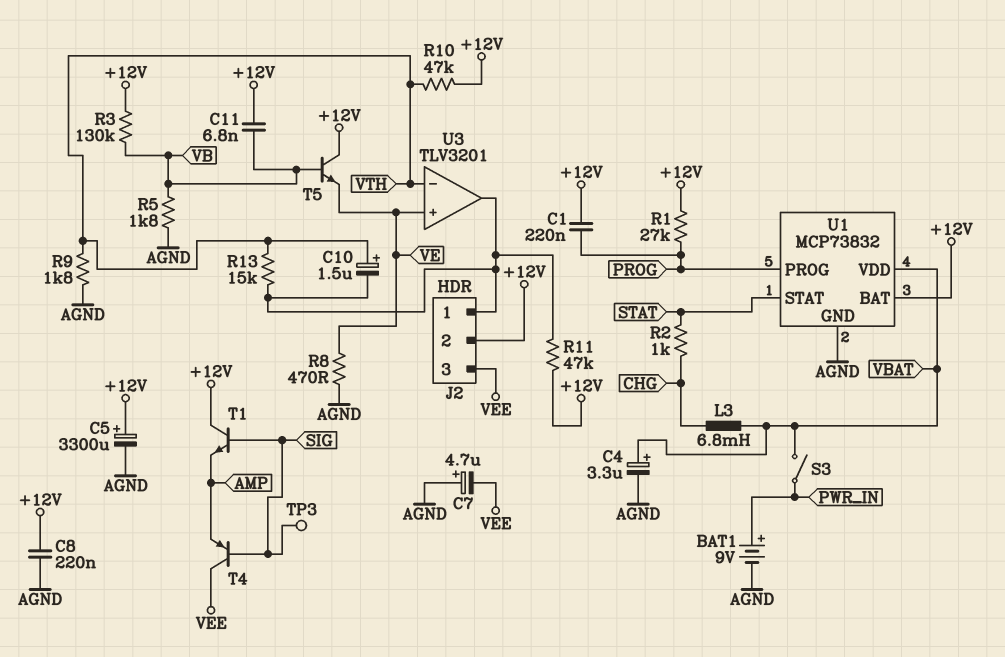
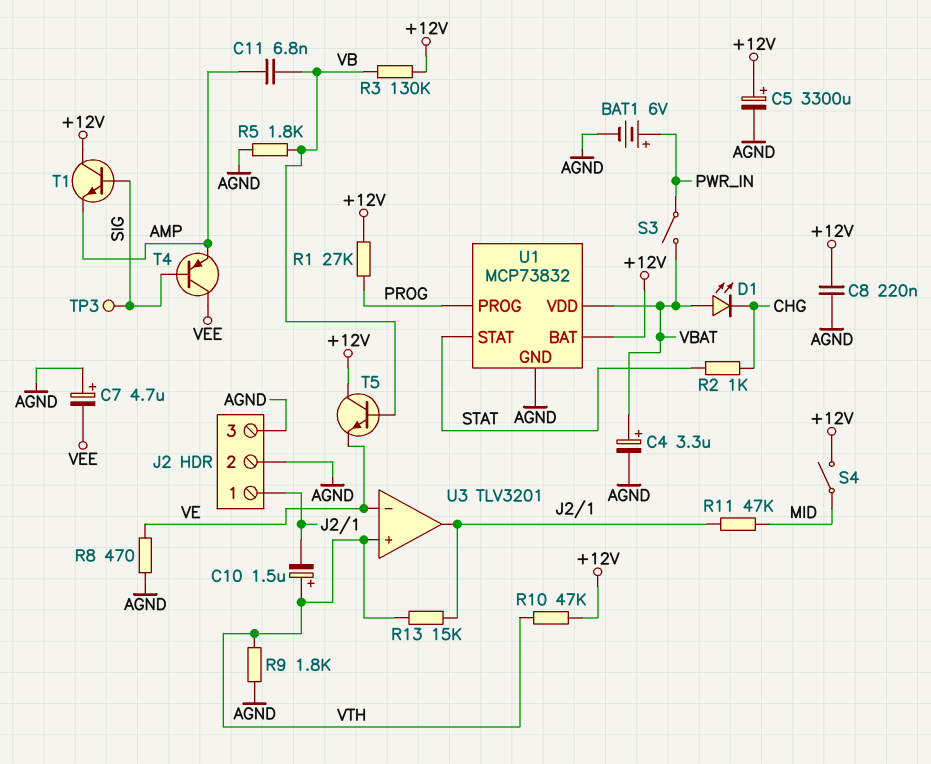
BAT1: 9V (plus PWR_IN, minus AGND) -> 6V (plus PWR_IN, minus AGND)
C1: 220nF (+12V, PROG) -> none
C11: 6.8nF (+12V, VB) -> 6.8nF (AMP, VB)
D1: none -> LED (A VBAT, K CHG)
J2 pin 2: +12V -> AGND
J2 pin 3: VEE -> AGND
L3: 6.8mH (CHG, VBAT) -> none
R11: 47k (+12V, J2/1) -> 47k (J2/1, MID)
S4: none -> switch (+12V, MID)
U3 pin in+: VE -> VTH
U3 pin in-: VTH -> VE

